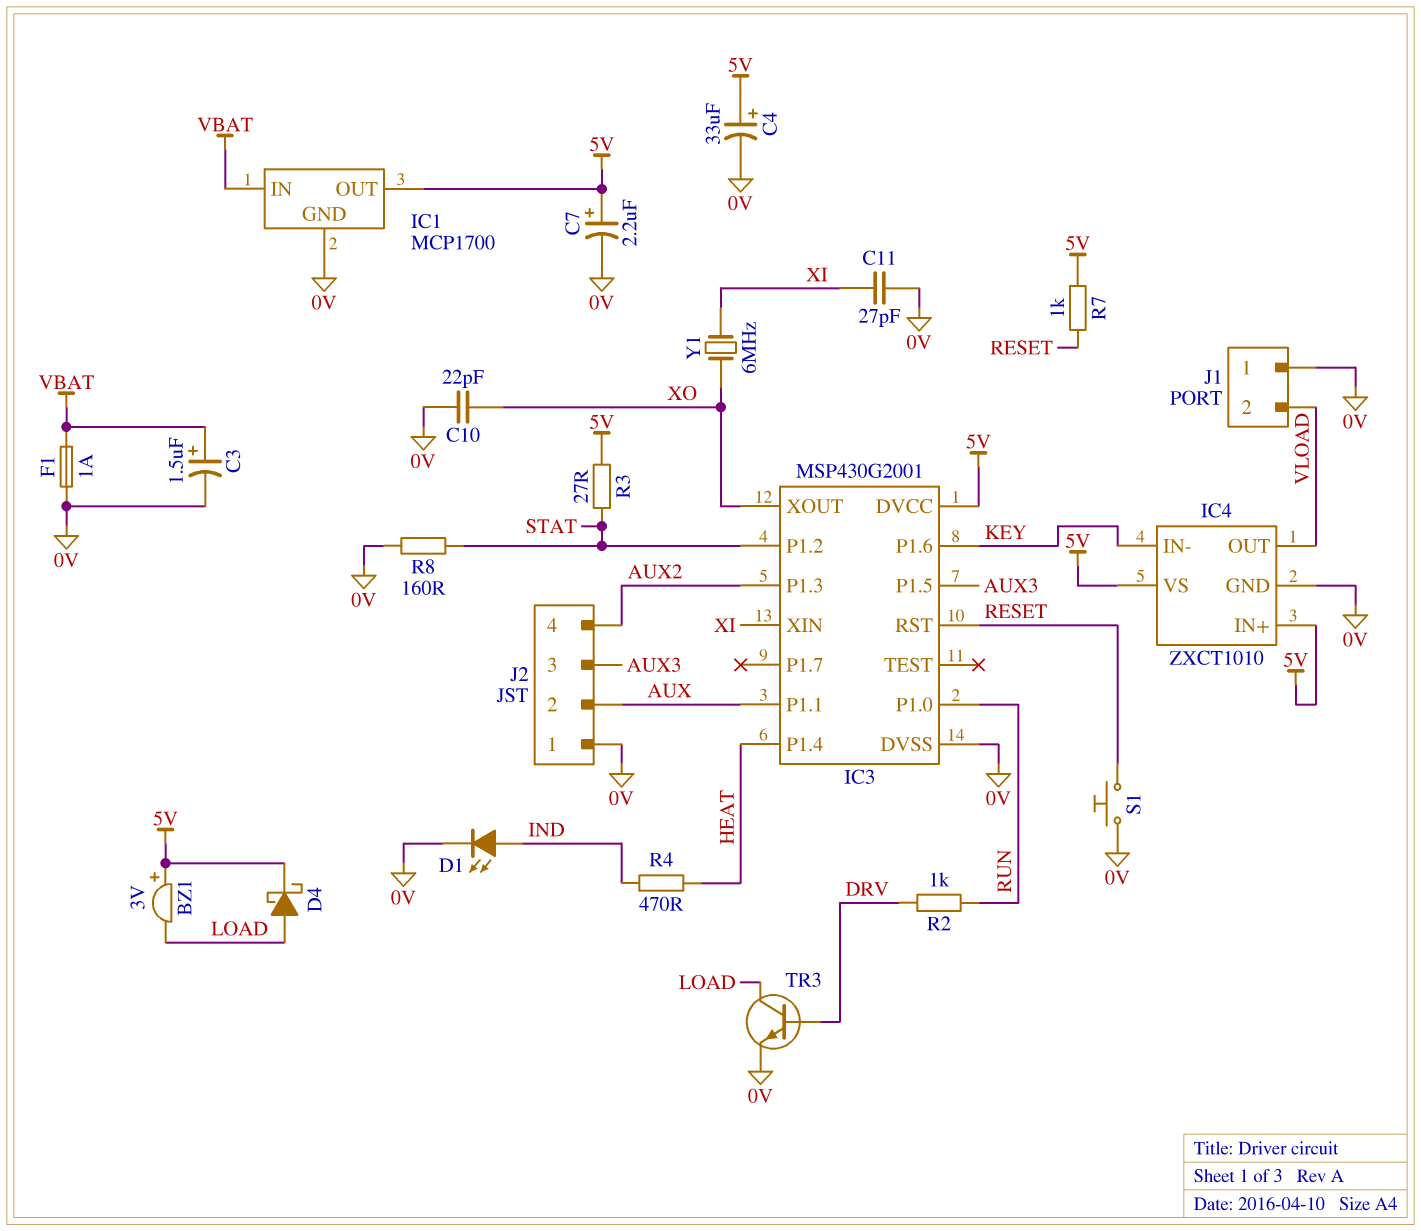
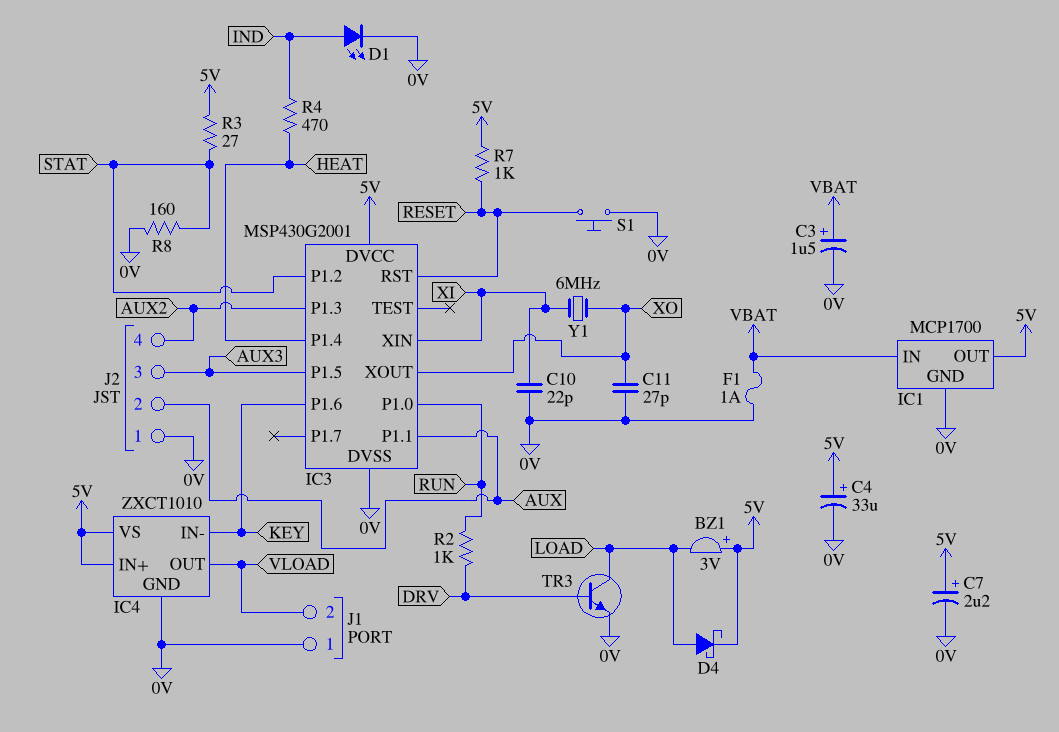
C10: 22pF (0V, XO) -> 22pF (0V, XI)
C11: 27pF (0V, XI) -> 27pF (0V, XO)

